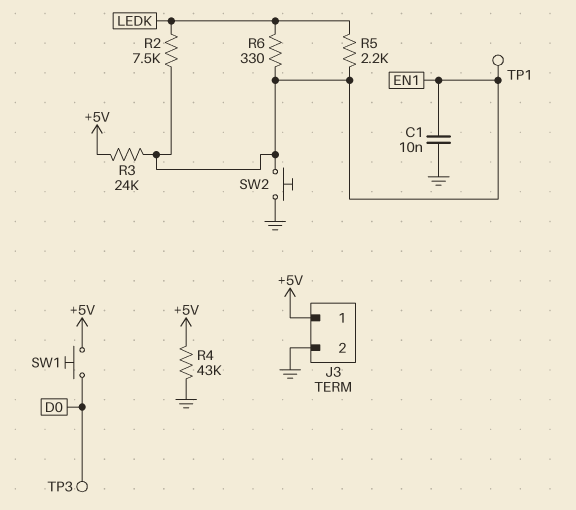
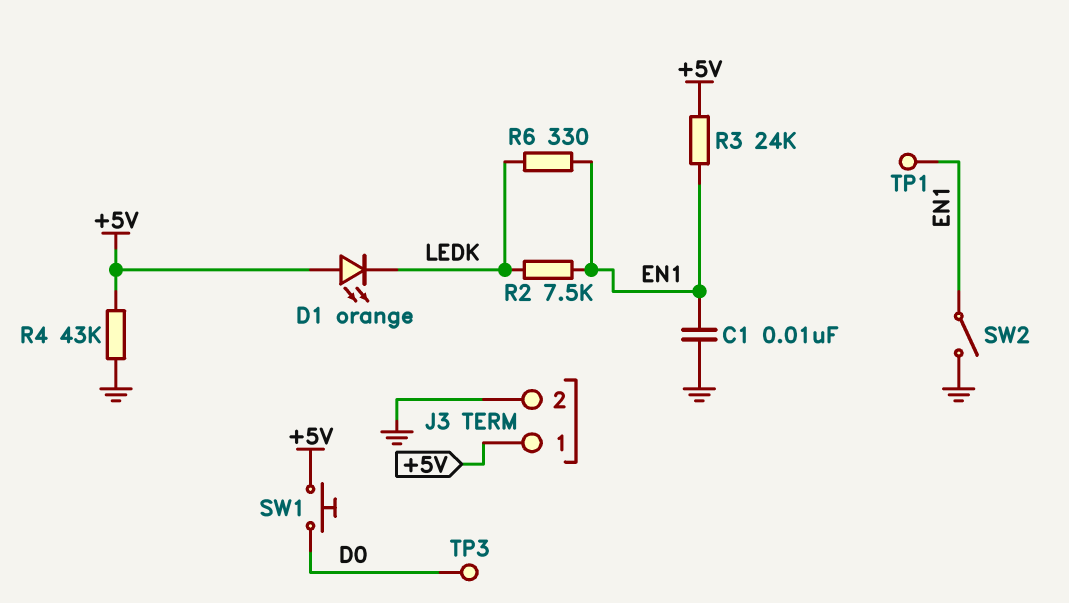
D1: none -> LED orange (A +5V, K LEDK)
R5: 2.2k (EN1, LEDK) -> none
SW2: button (EN1, GND) -> switch (EN1, GND)

